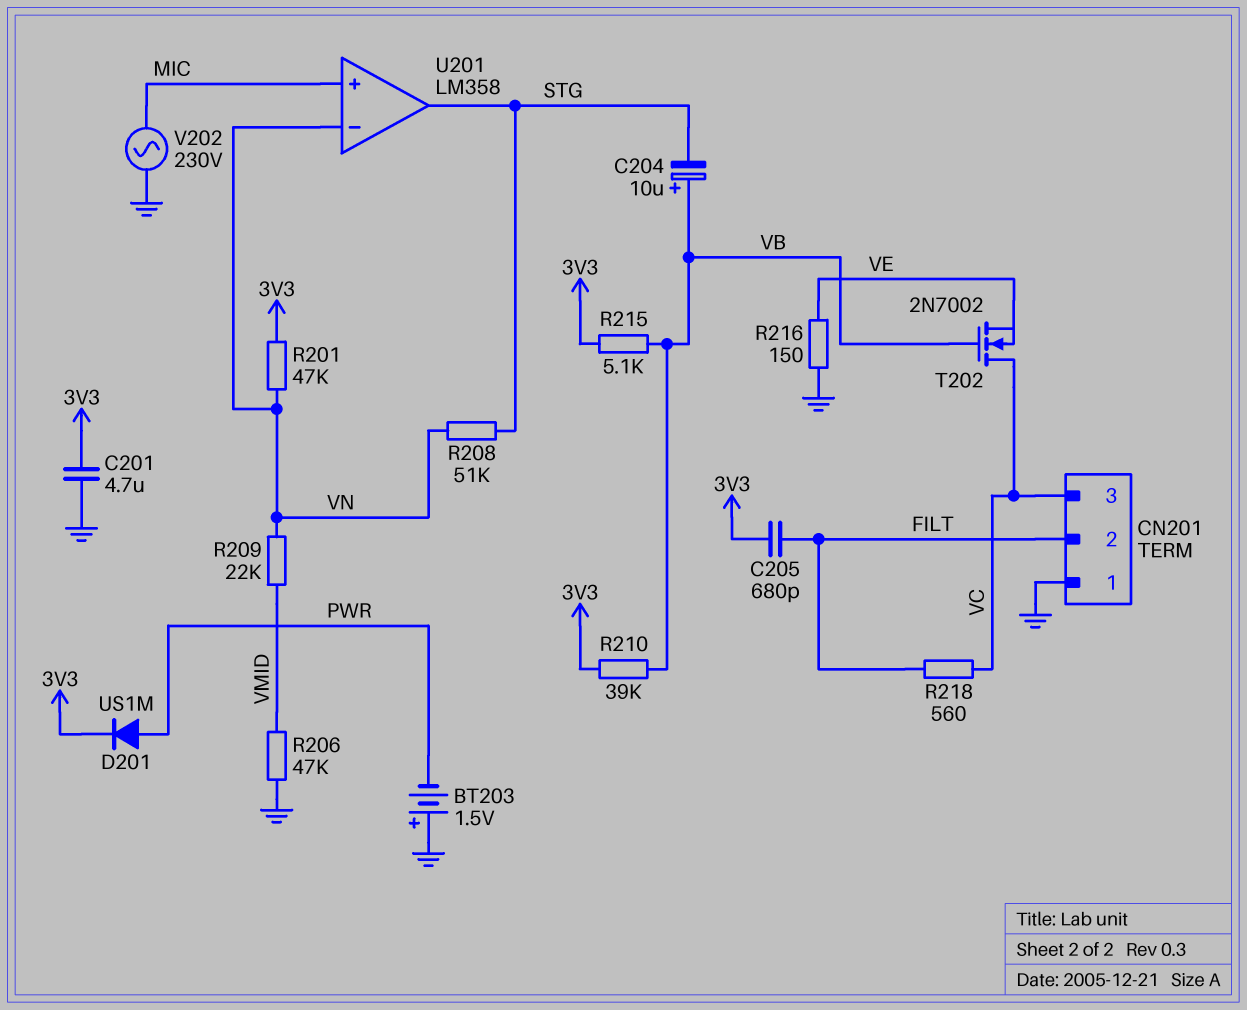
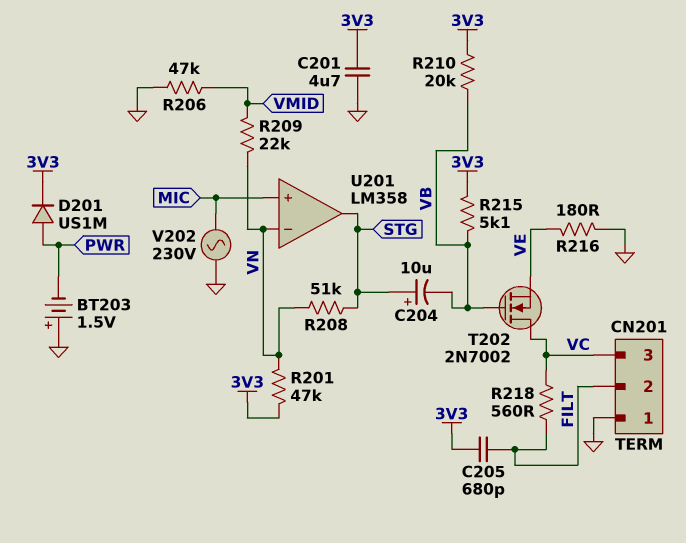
C204: 10uF (plus VB, minus STG) -> 10uF (plus STG, minus VB)
R210: 39k (3V3, VB) -> 20k (3V3, VB)
R216: 150 (GND, VE) -> 180 (GND, VE)

